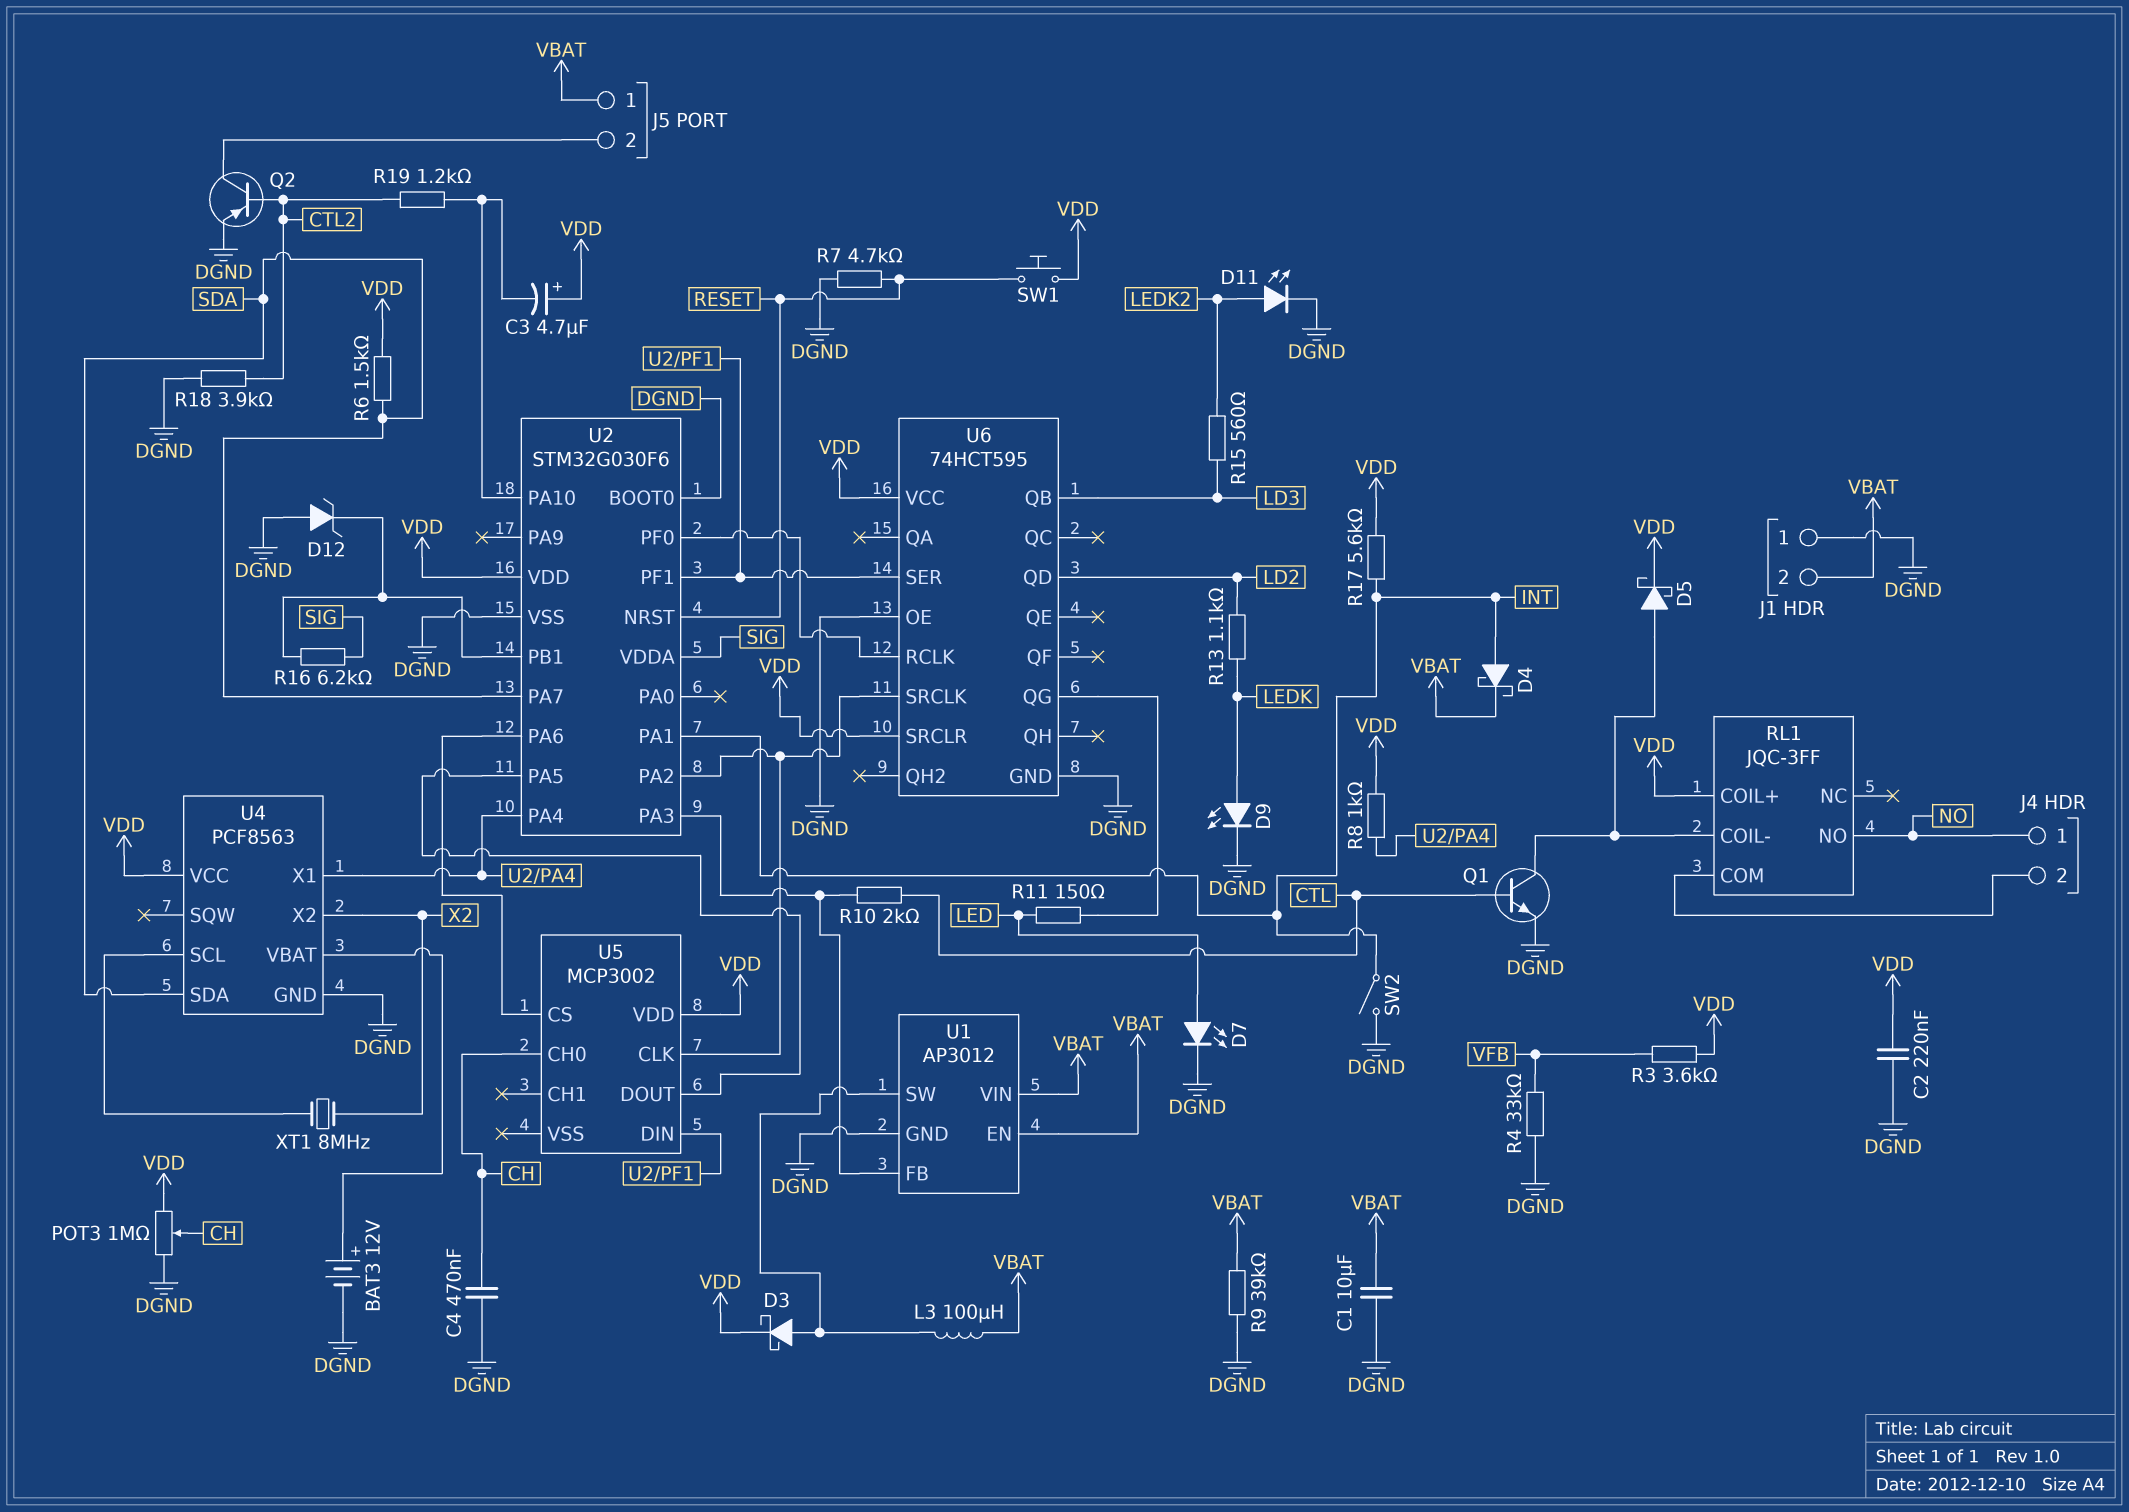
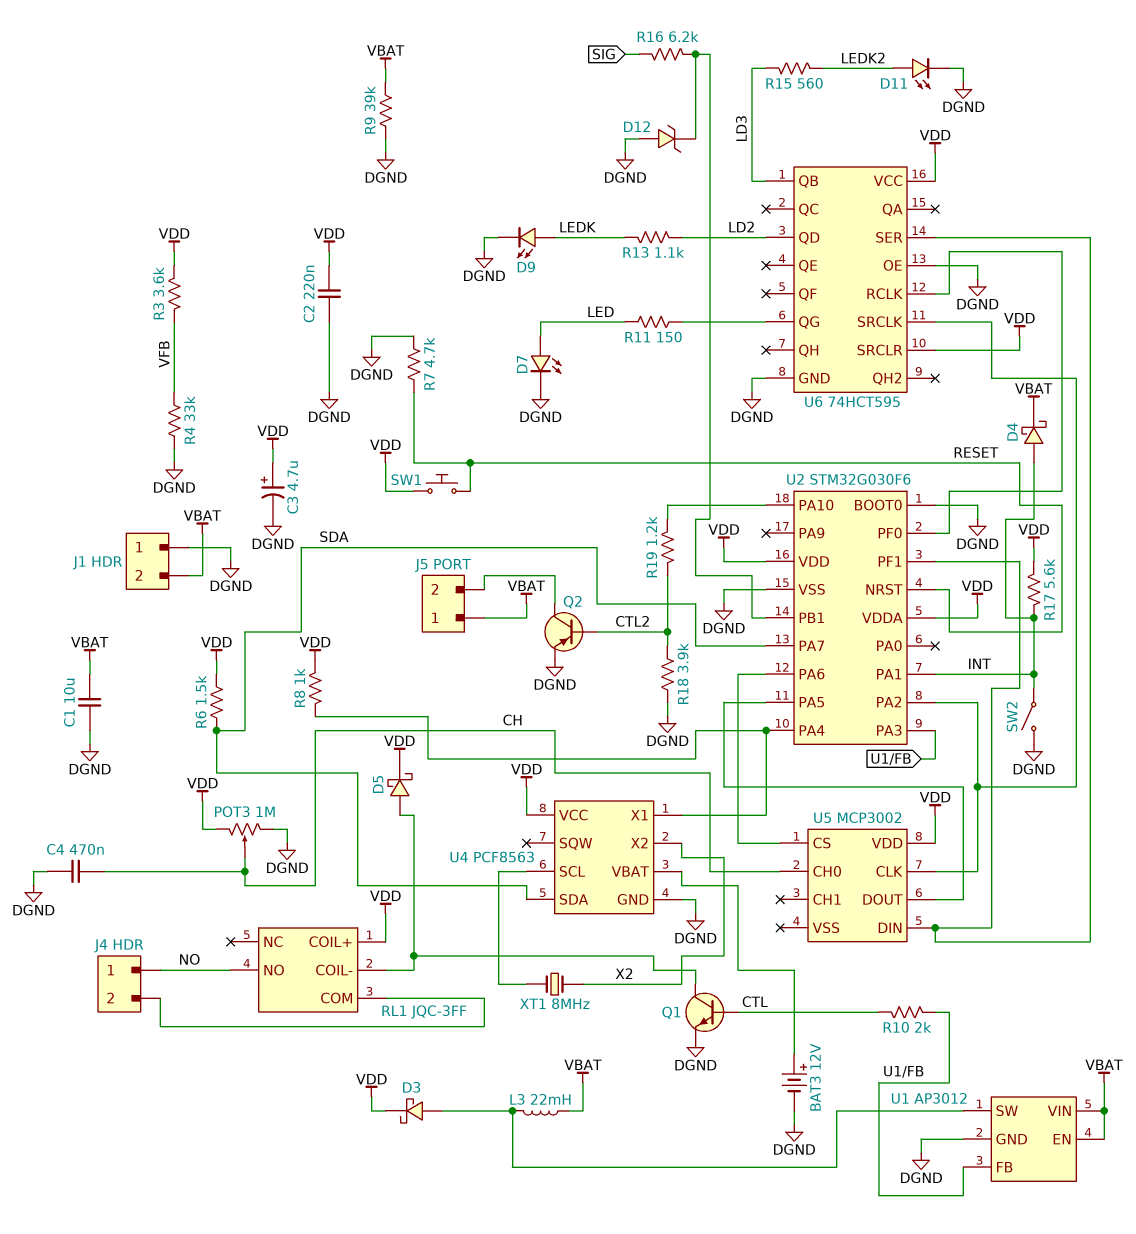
C3: 4.7uF (plus VDD, minus U2/PA10) -> 4.7uF (plus VDD, minus DGND)
L3: 100uH (U1/SW, VBAT) -> 22mH (U1/SW, VBAT)
U2 pin VDDA: SIG -> VDD

